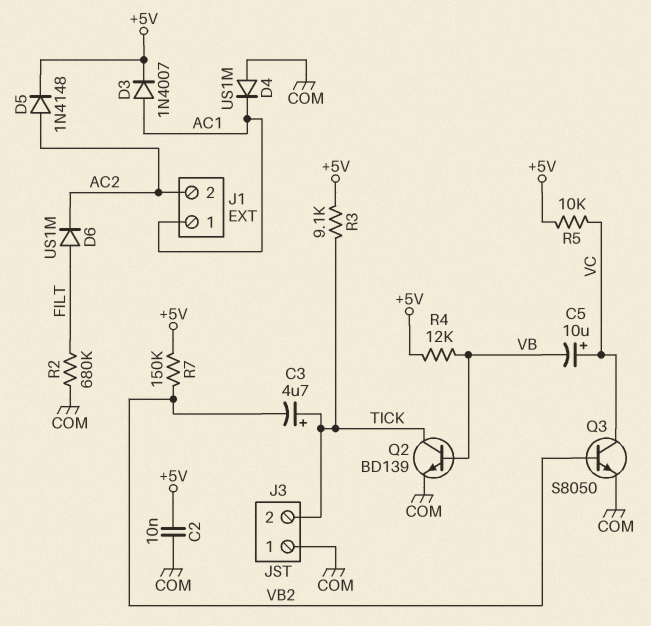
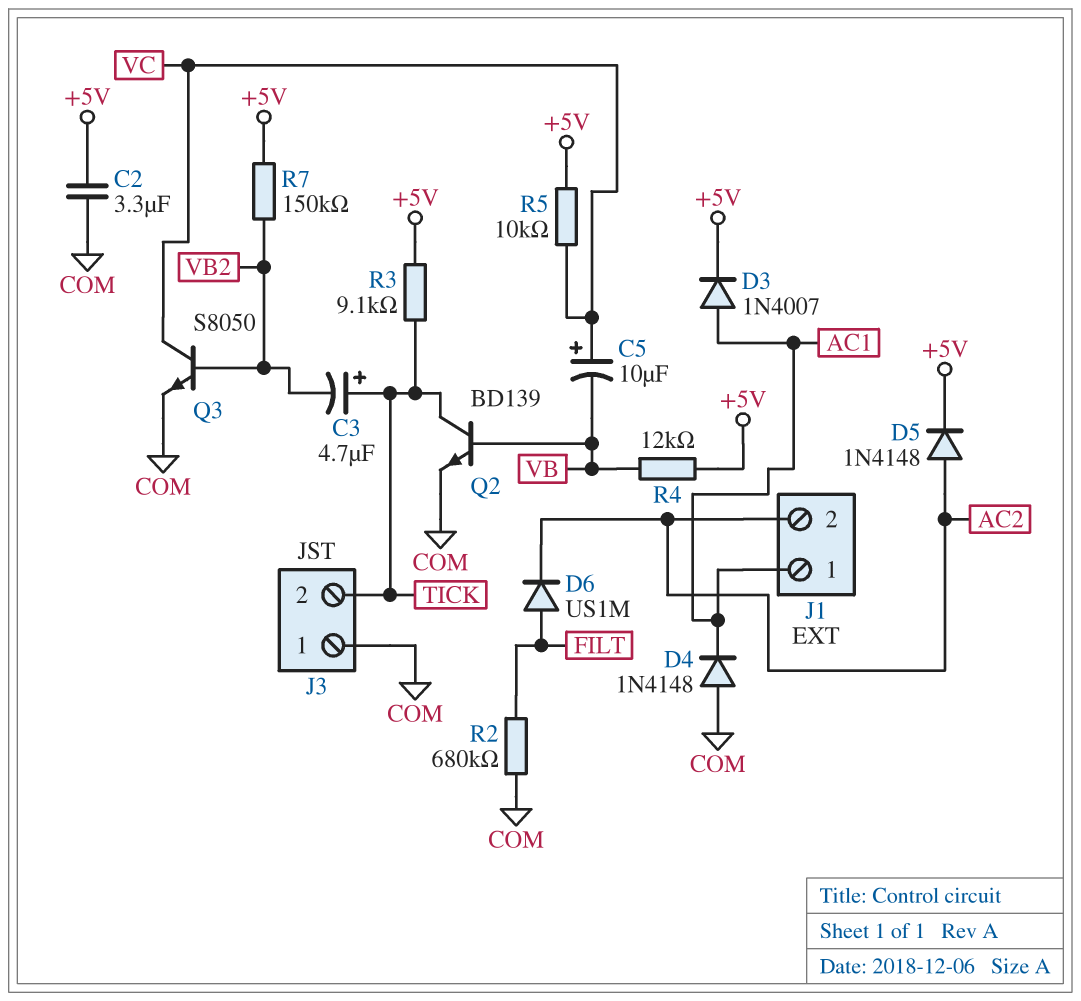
C2: 10nF (+5V, COM) -> 3.3uF (+5V, COM)
D4: diode US1M (A COM, K AC1) -> diode 1N4148 (A COM, K AC1)

